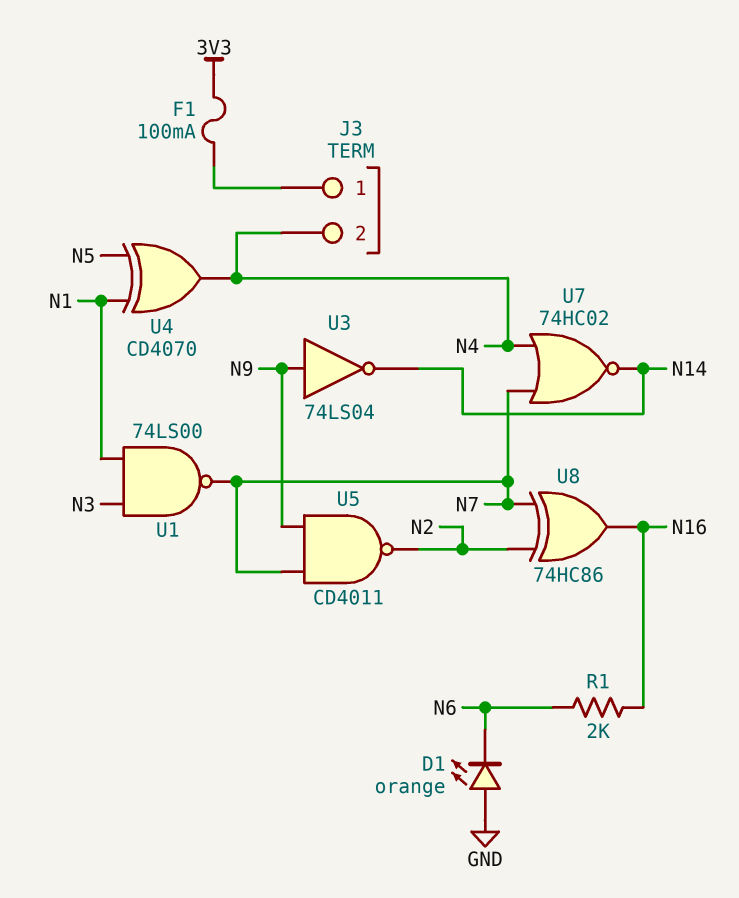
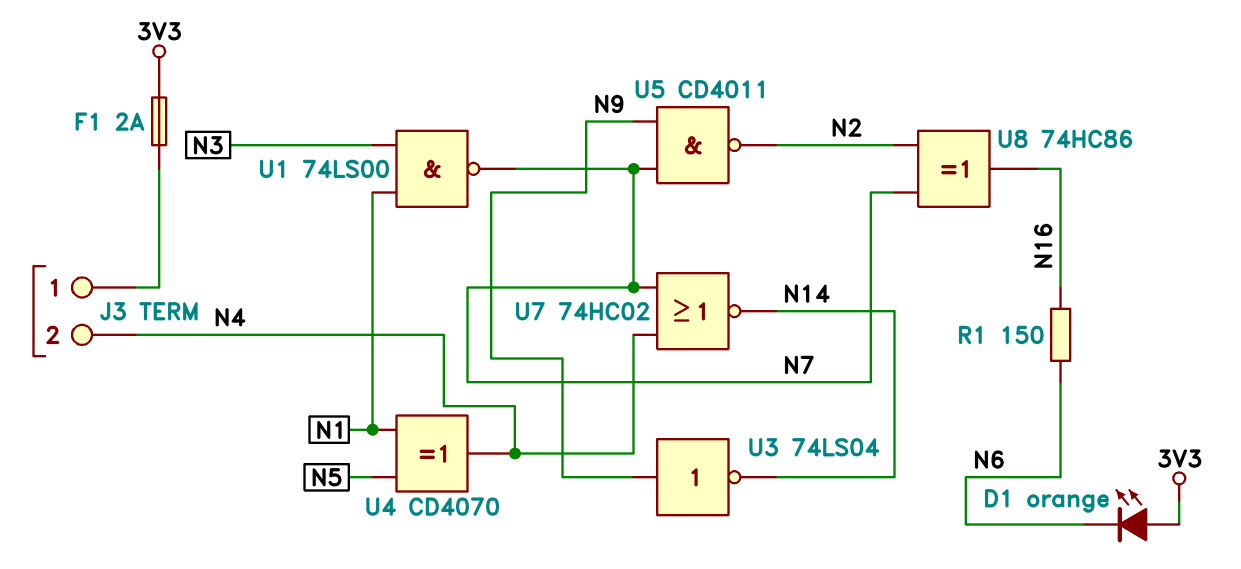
D1: LED orange (A GND, K N6) -> LED orange (A 3V3, K N6)
F1: 100mA (3V3, J3/1) -> 2A (3V3, J3/1)
R1: 2k (N6, N16) -> 150 (N6, N16)

